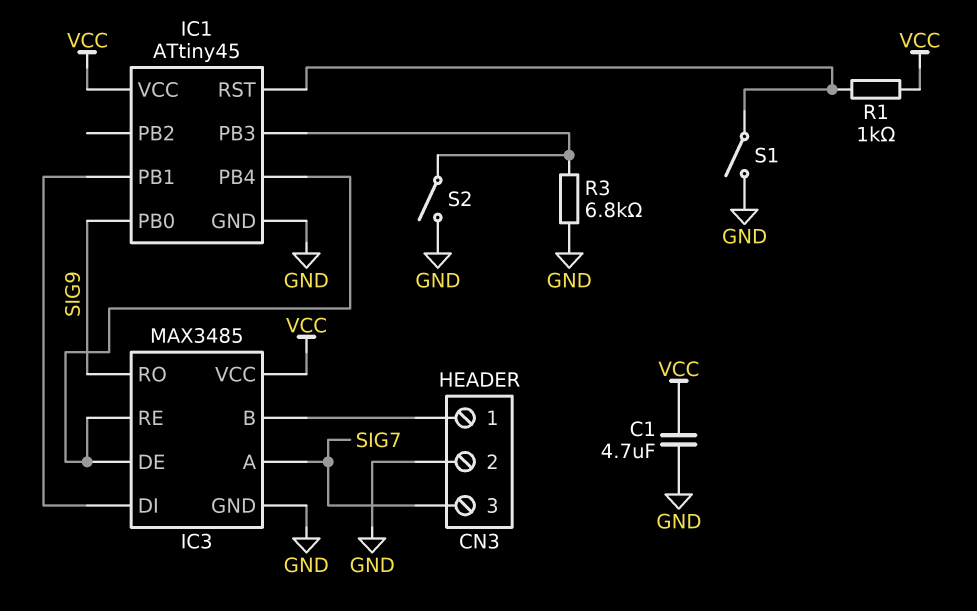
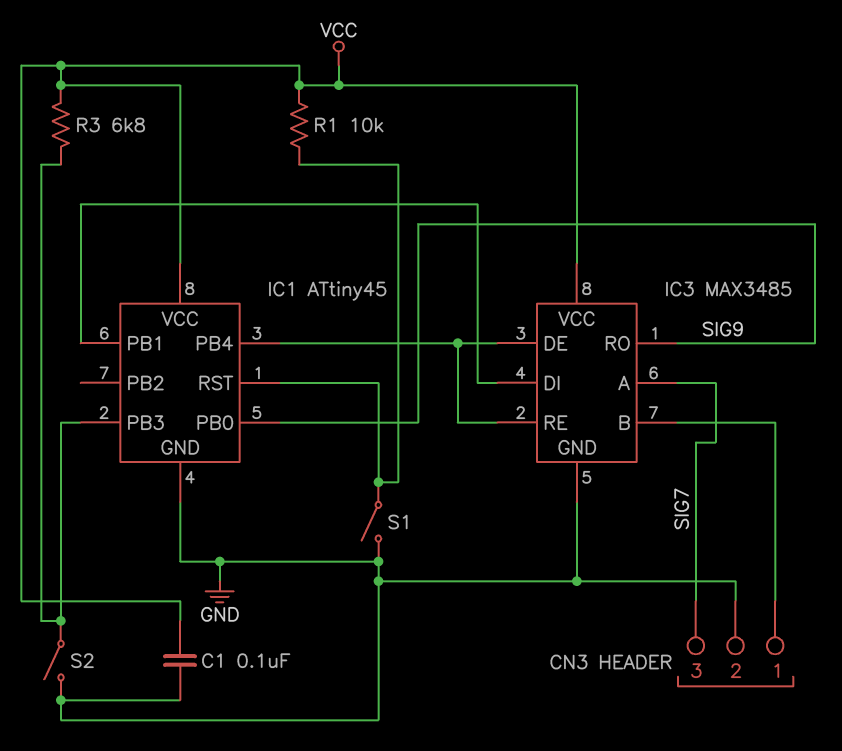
C1: 4.7uF (GND, VCC) -> 100nF (GND, VCC)
R1: 1k (IC1/RST, VCC) -> 10k (IC1/RST, VCC)
R3: 6.8k (GND, IC1/PB3) -> 6.8k (IC1/PB3, VCC)

